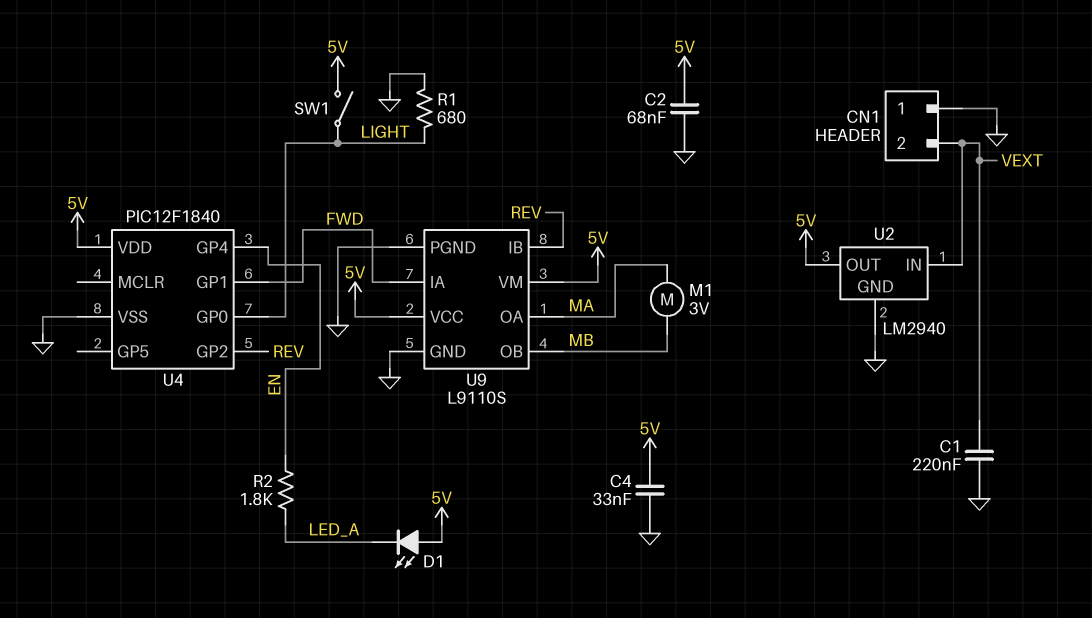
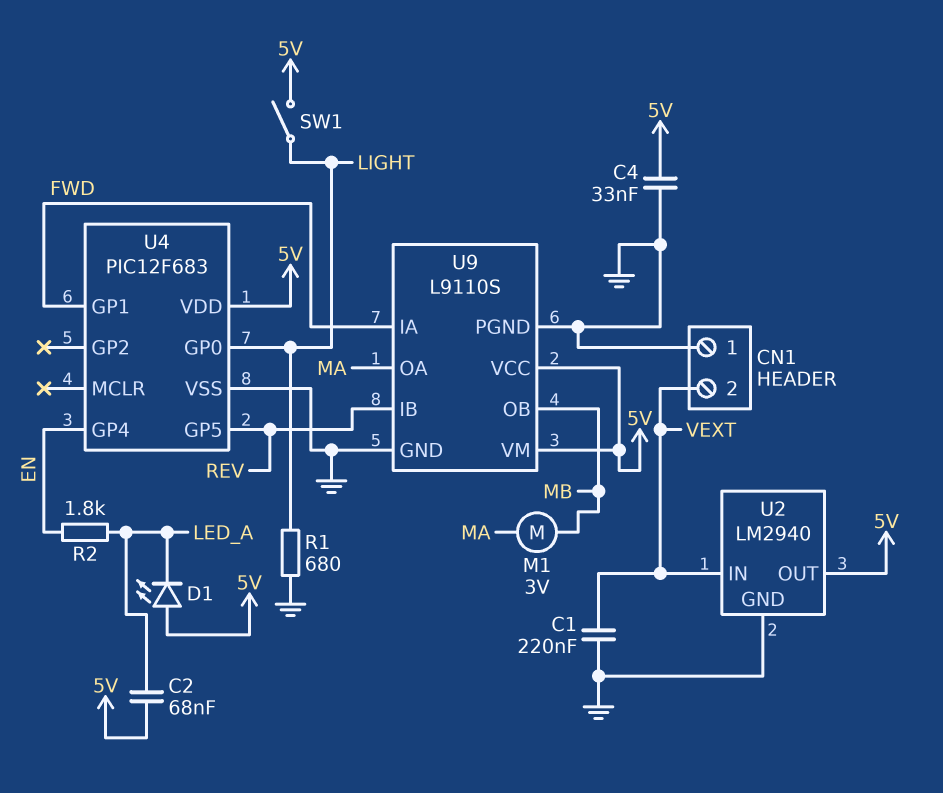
C2: 68nF (5V, GND) -> 68nF (5V, LED_A)
U4: PIC12F1840 -> PIC12F683
U4 pin GP2: REV -> none
U4 pin GP5: none -> REV

